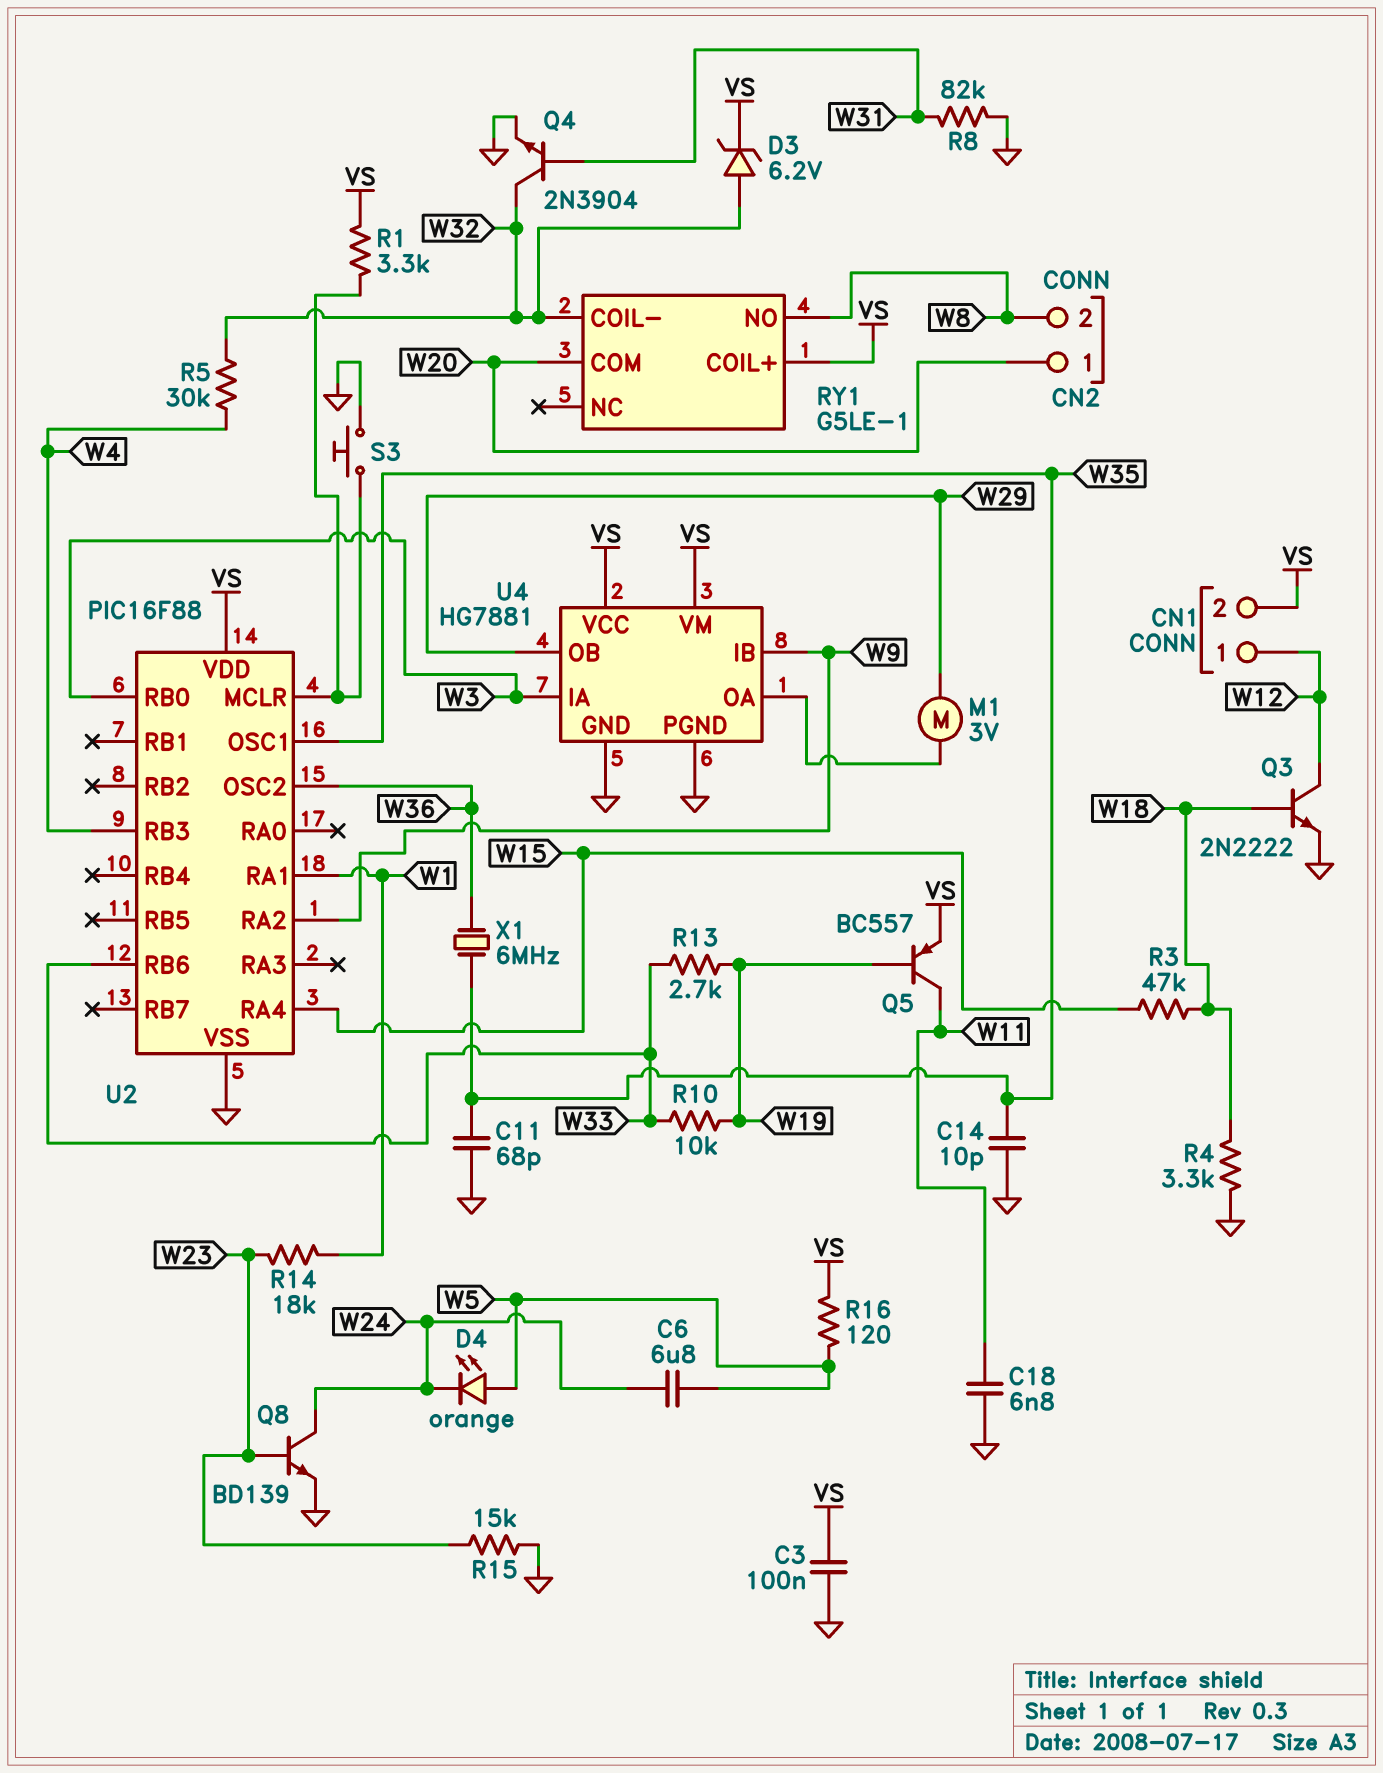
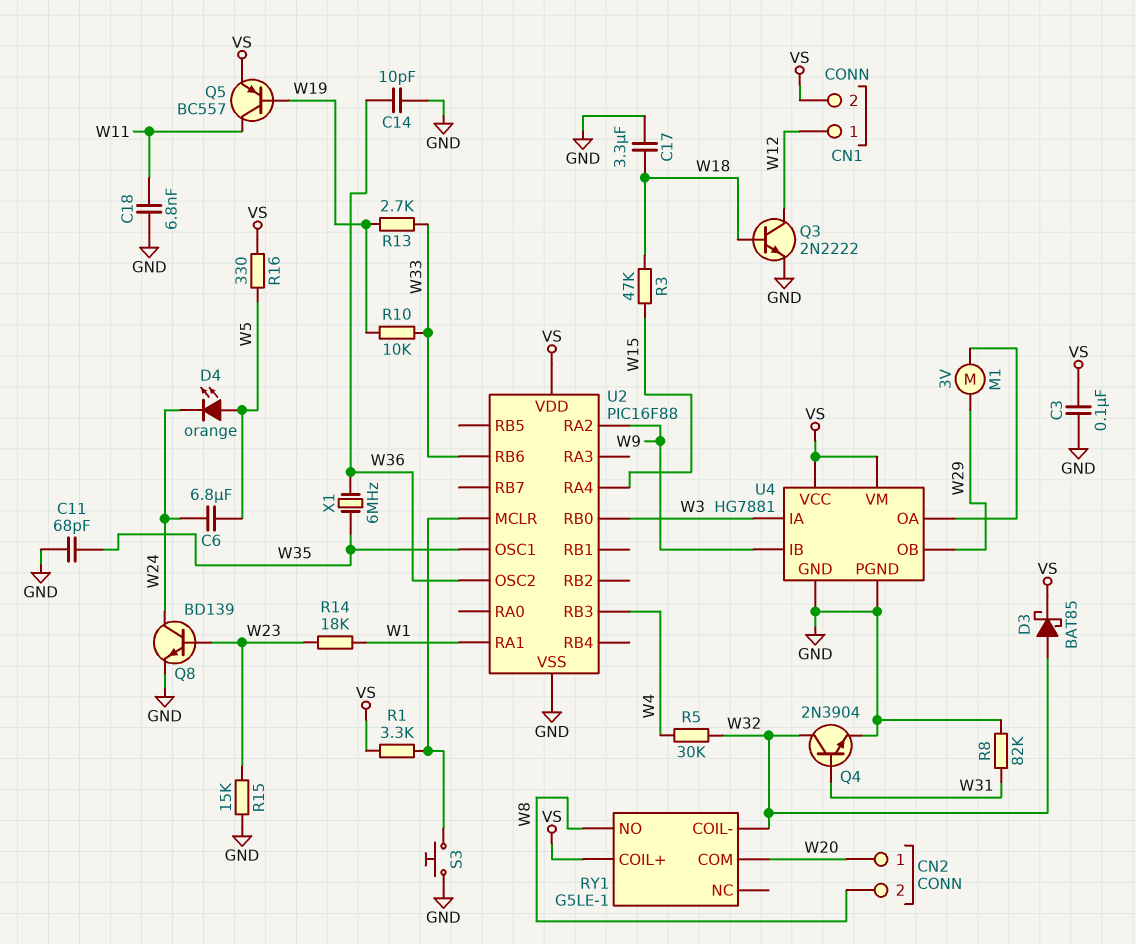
C14: 10pF (GND, W35) -> 10pF (GND, W36)
C17: none -> 3.3uF (GND, W18)
D3: zener 6.2V (A W32, K VS) -> schottky BAT85 (A W32, K VS)
R4: 3.3k (GND, W18) -> none
R16: 120 (VS, W5) -> 330 (VS, W5)

